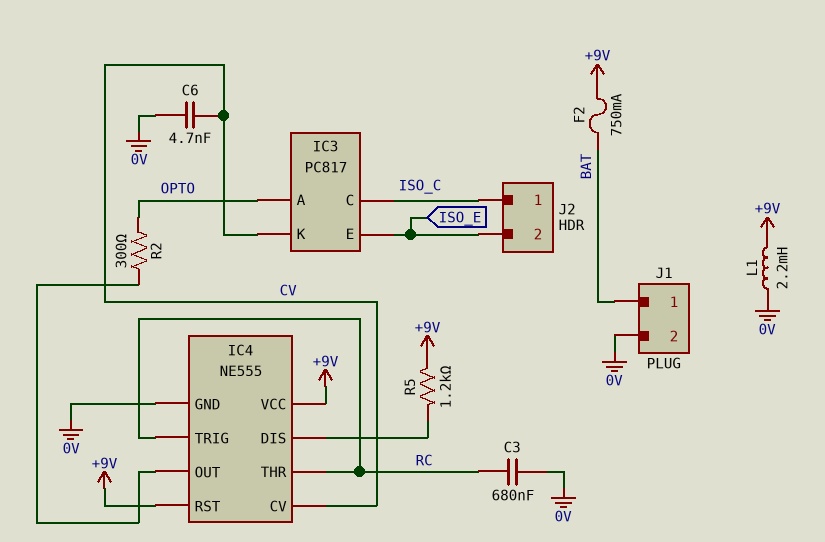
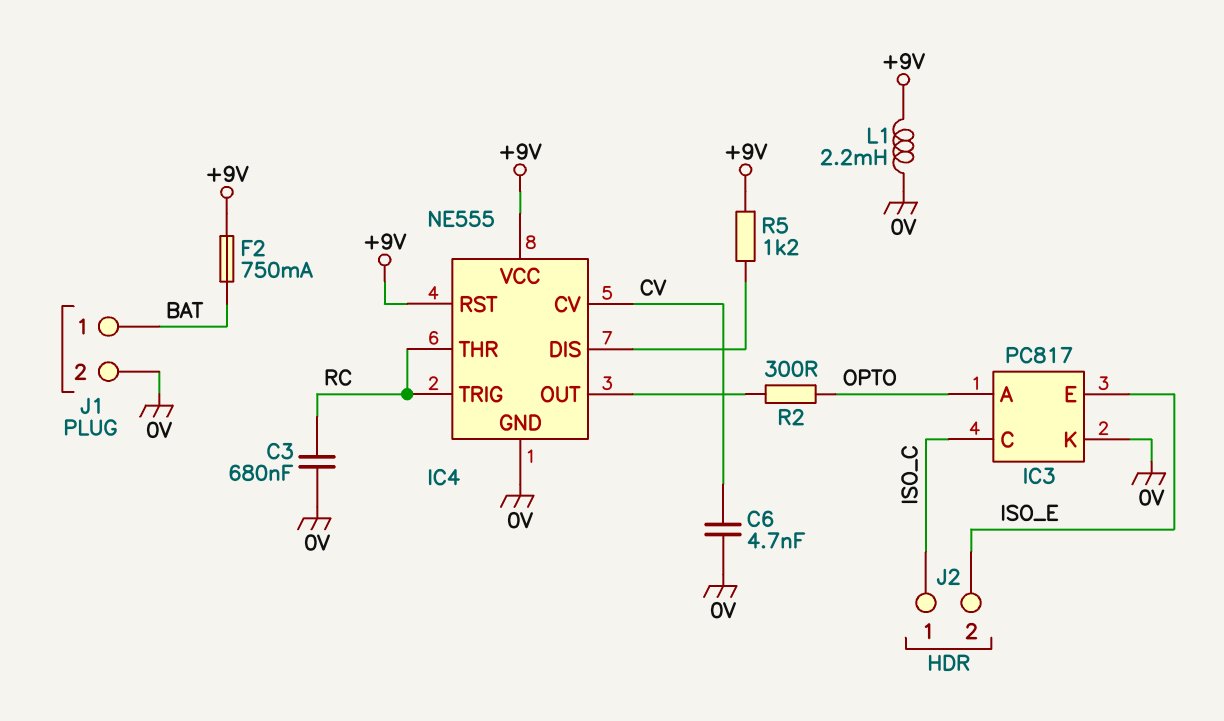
IC3 pin K: CV -> 0V

